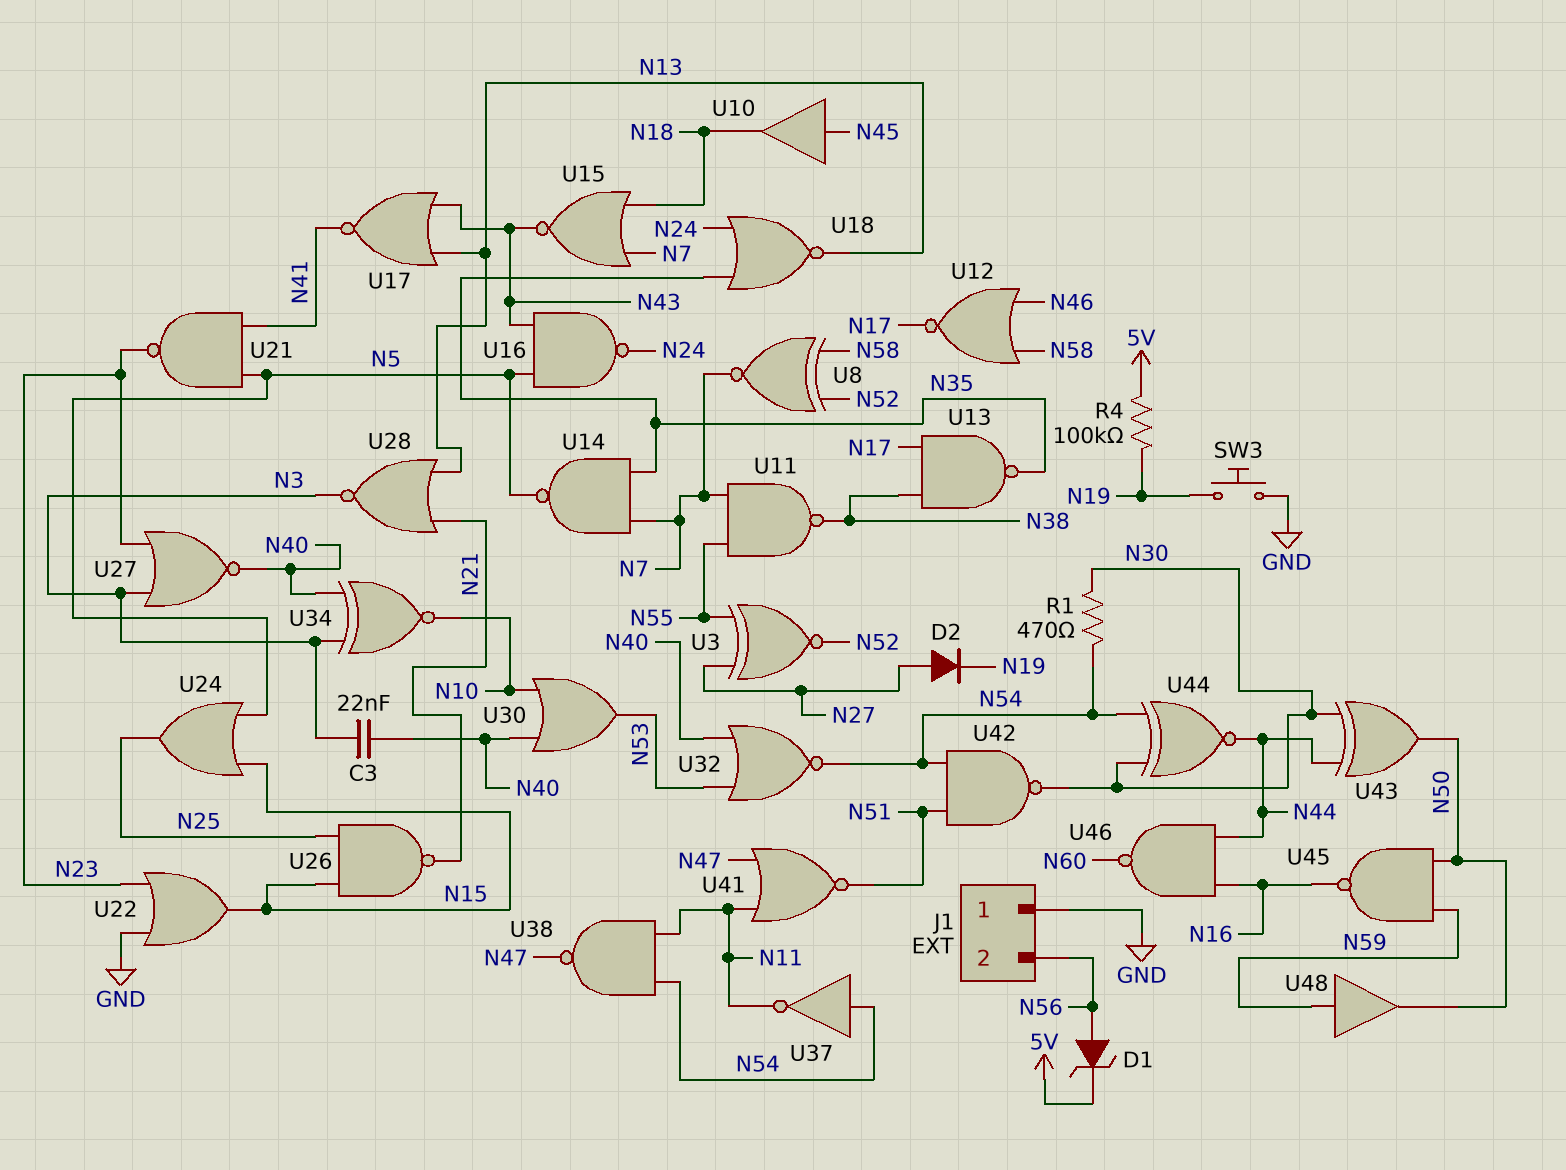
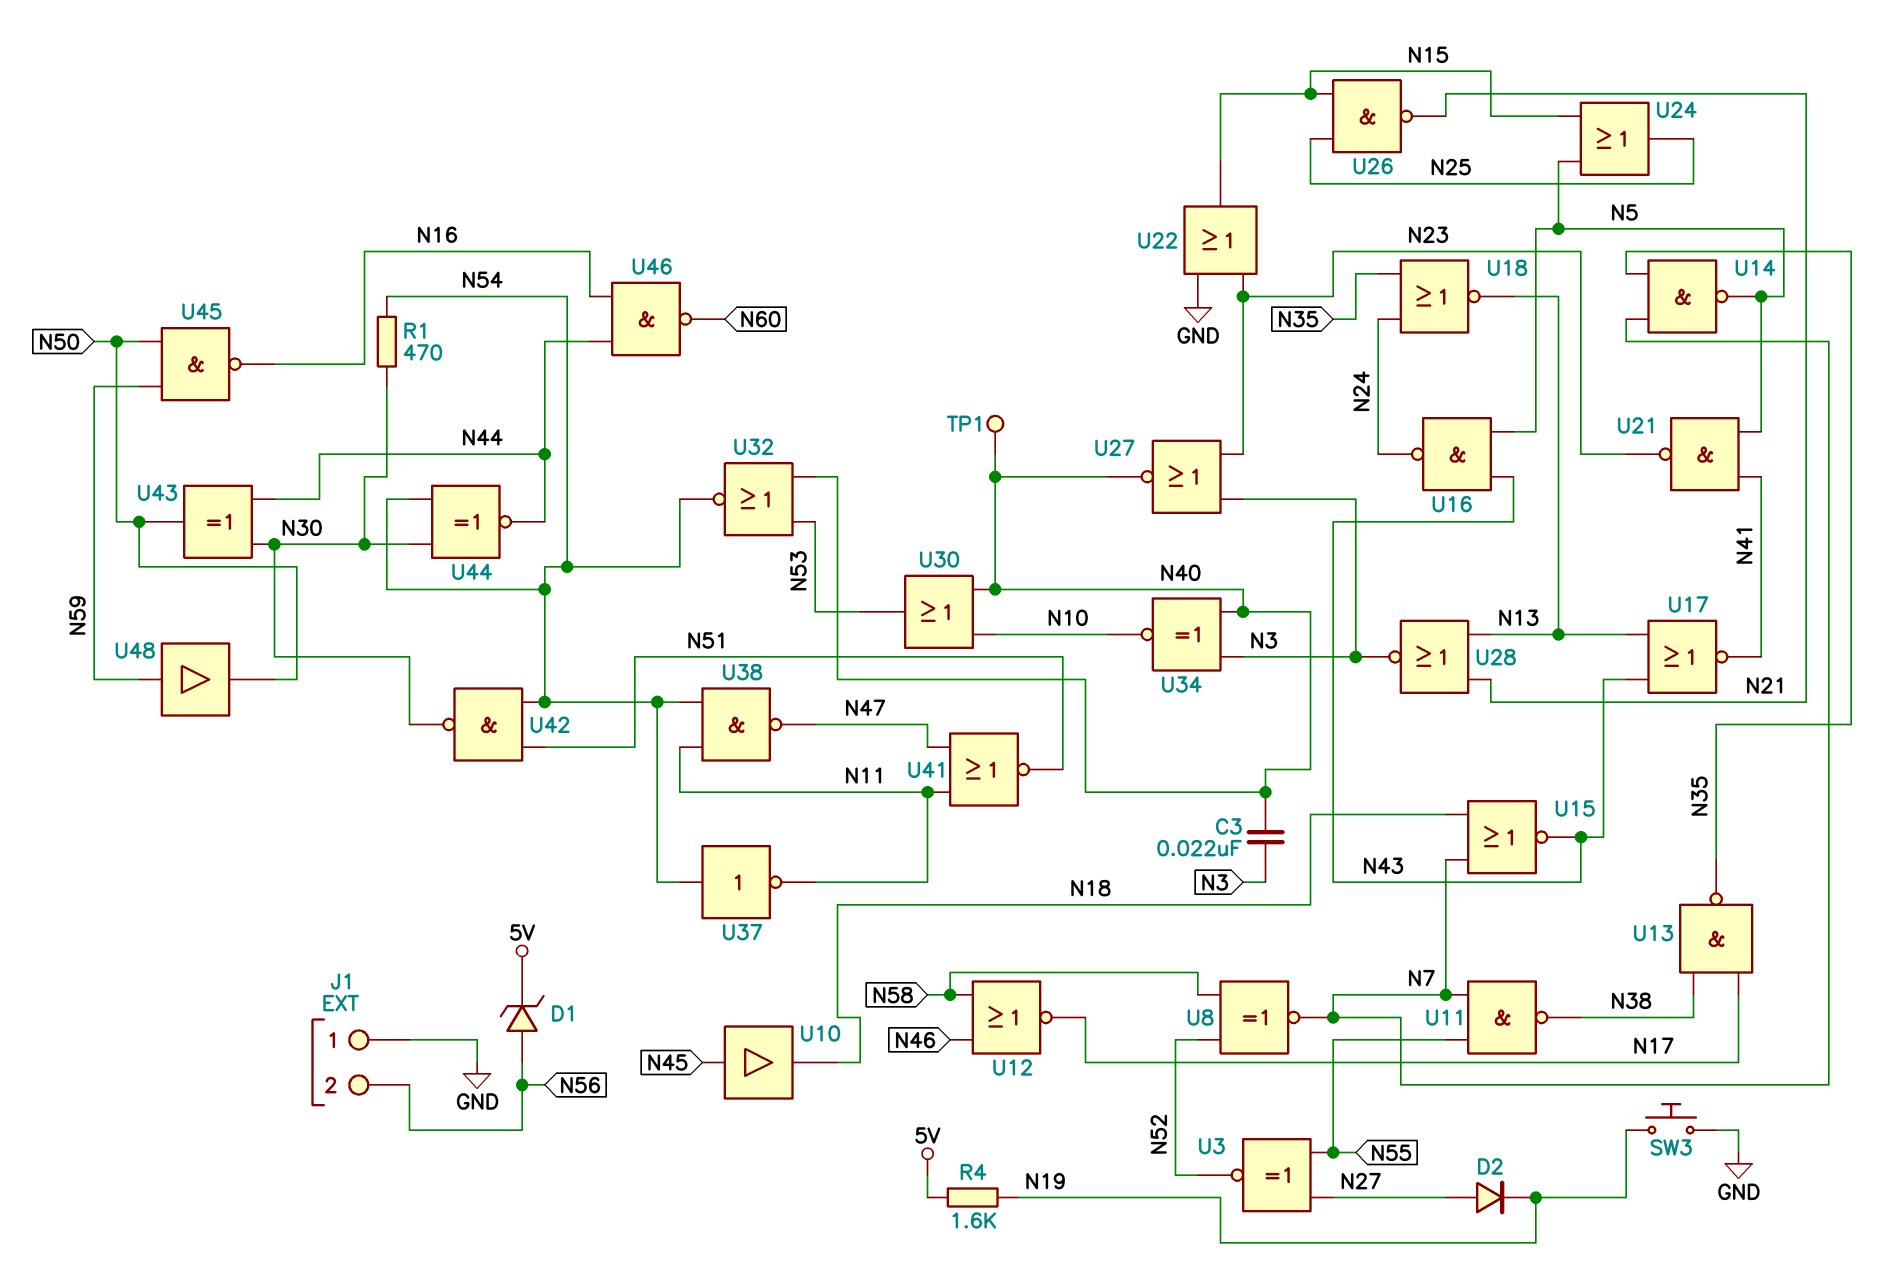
R4: 100k (5V, N19) -> 1.6k (5V, N19)
TP1: none -> test point (N40)

